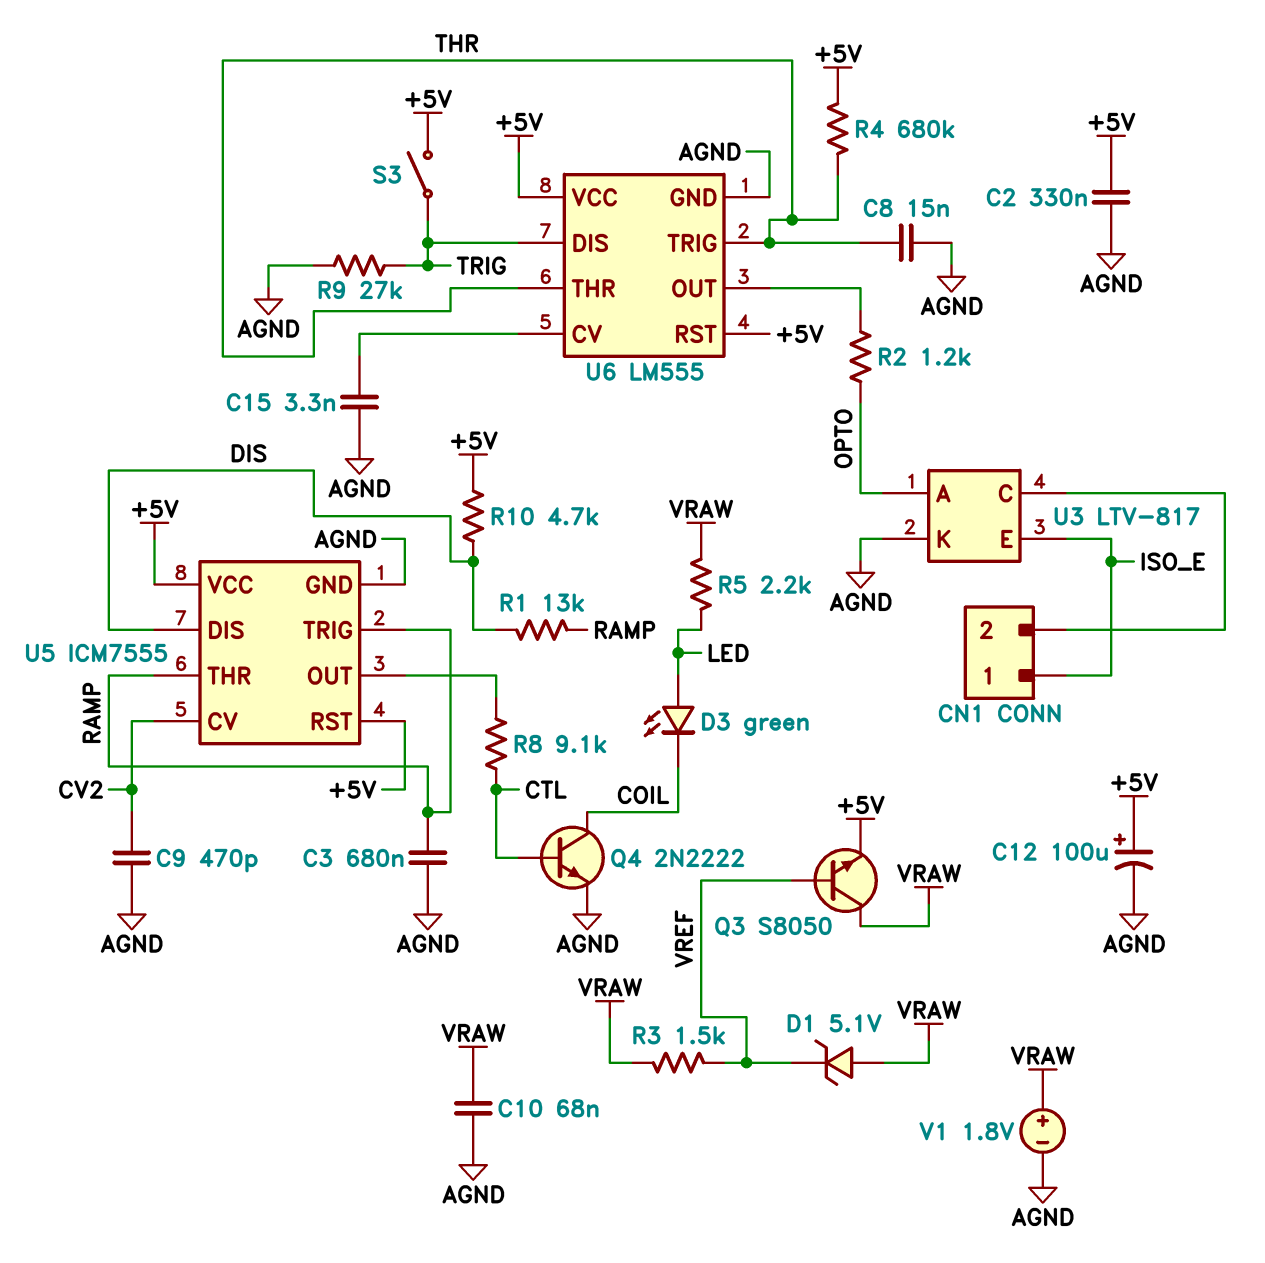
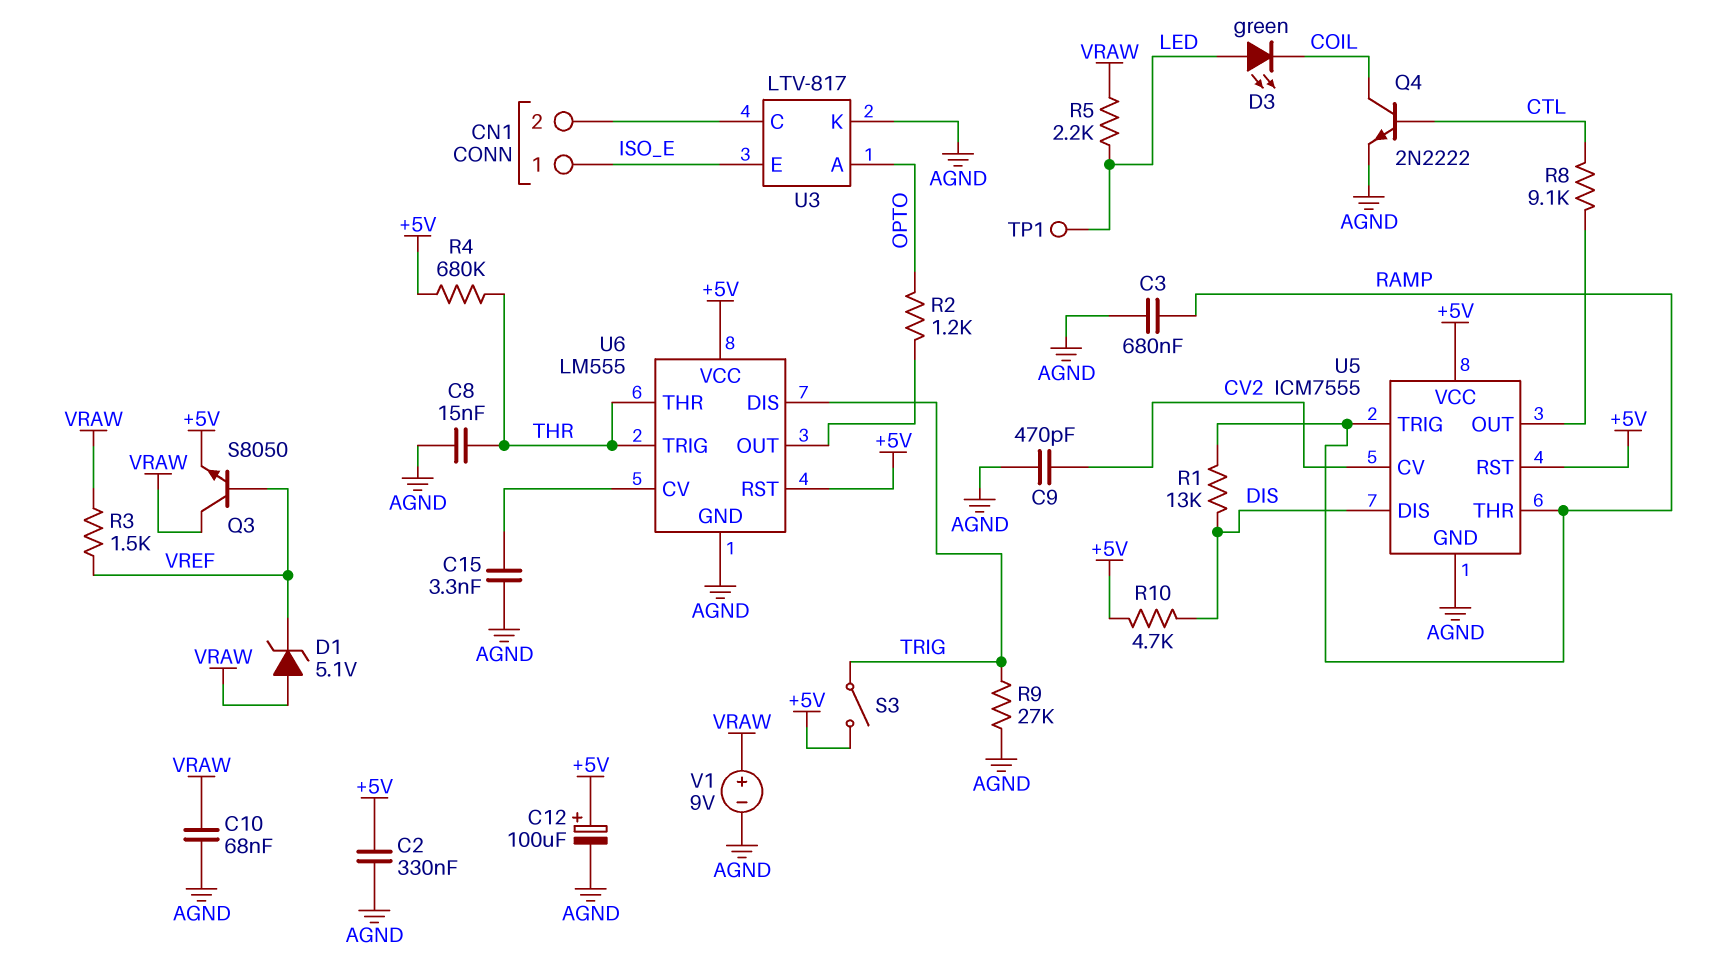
TP1: none -> test point (LED)
V1: 1.8V (plus VRAW, minus AGND) -> 9V (plus VRAW, minus AGND)

